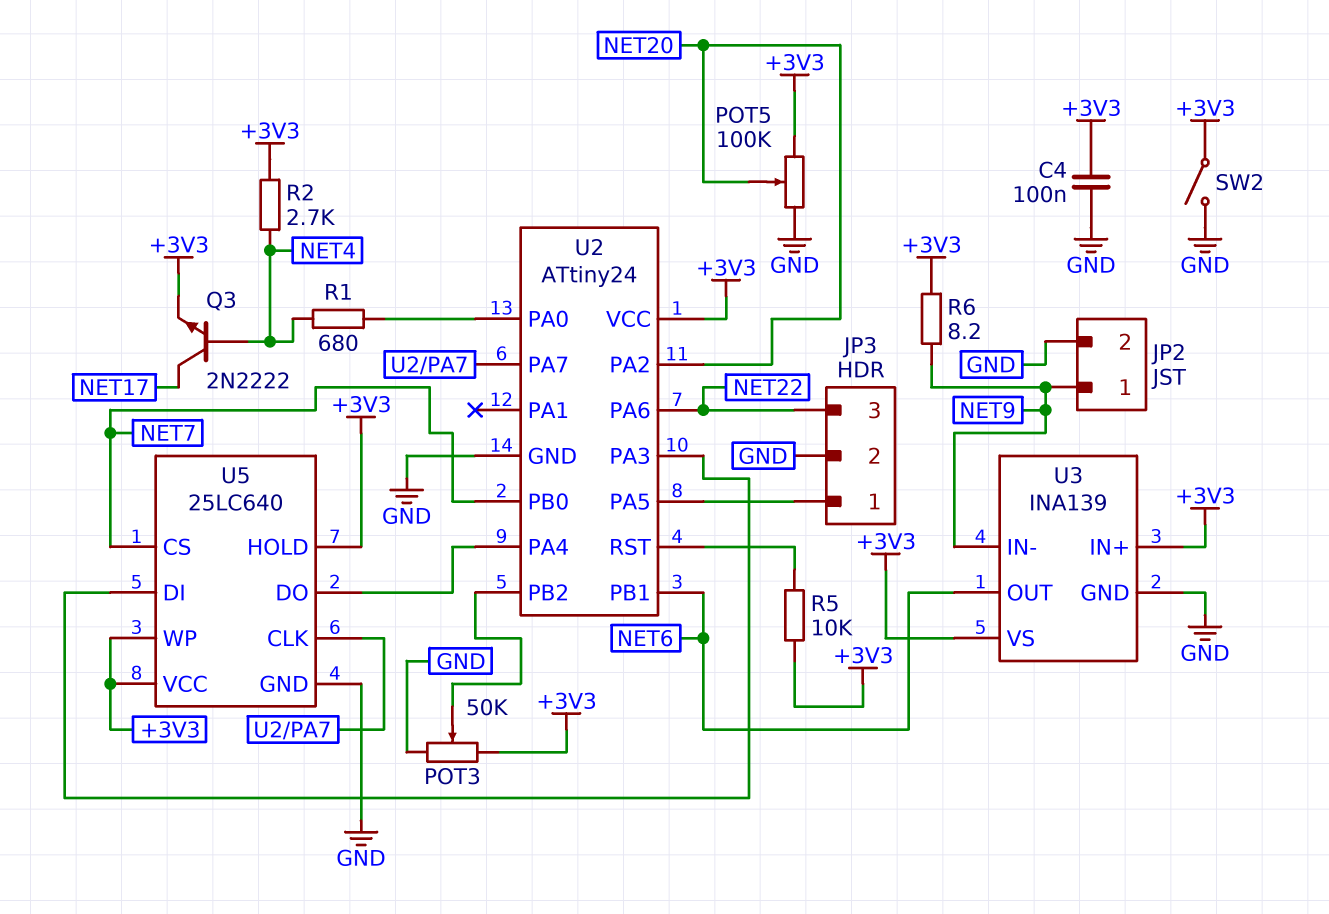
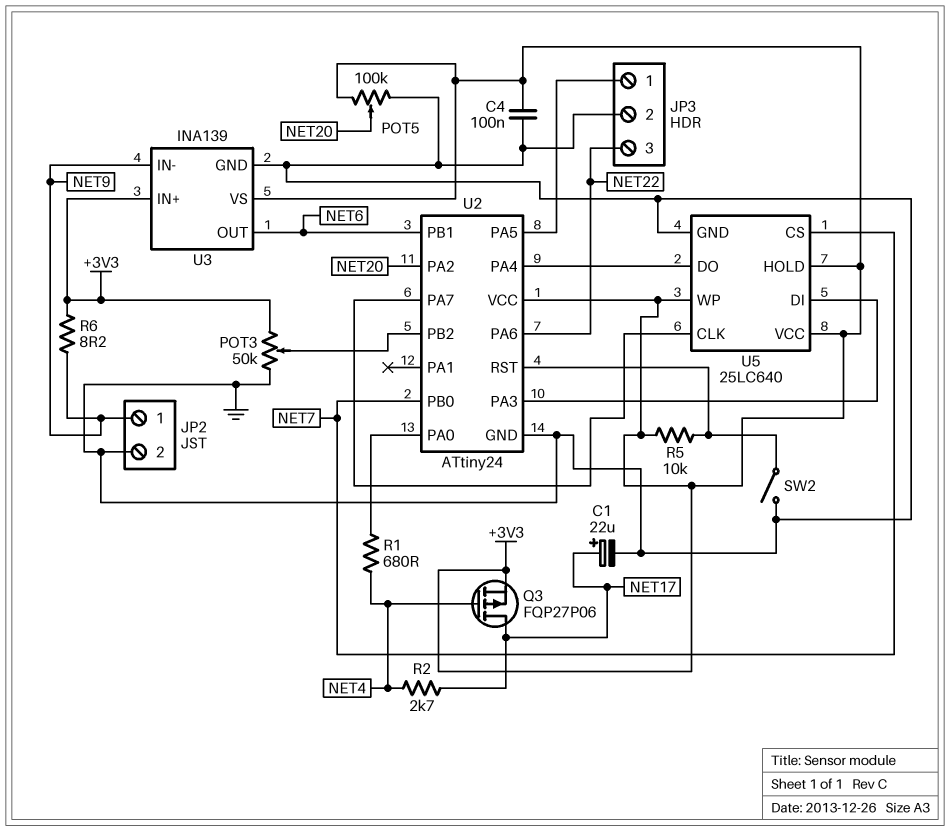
C1: none -> 22uF (plus NET17, minus GND)
Q3: NPN 2N2222 (B NET4, C NET17, E +3V3) -> PMOS FQP27P06 (G NET4, D NET17, S +3V3)
R2: 2.7k (+3V3, NET4) -> 2.7k (NET4, NET17)
SW2: switch (+3V3, GND) -> switch (GND, U2/RST)

